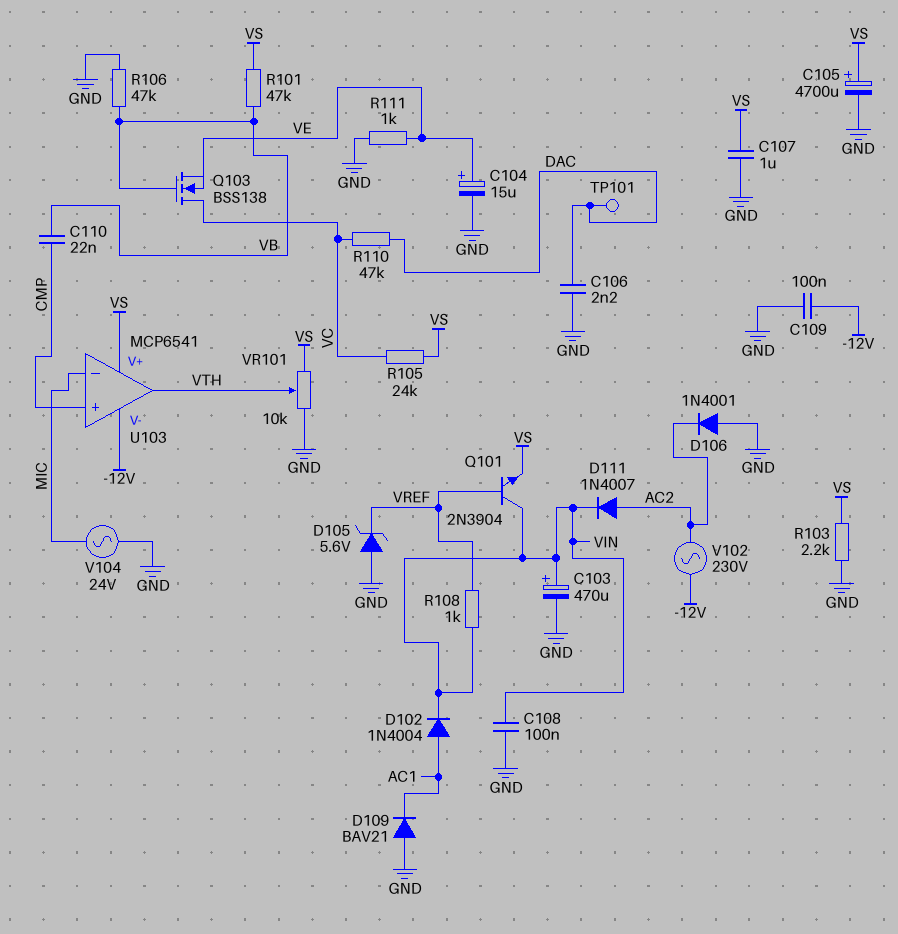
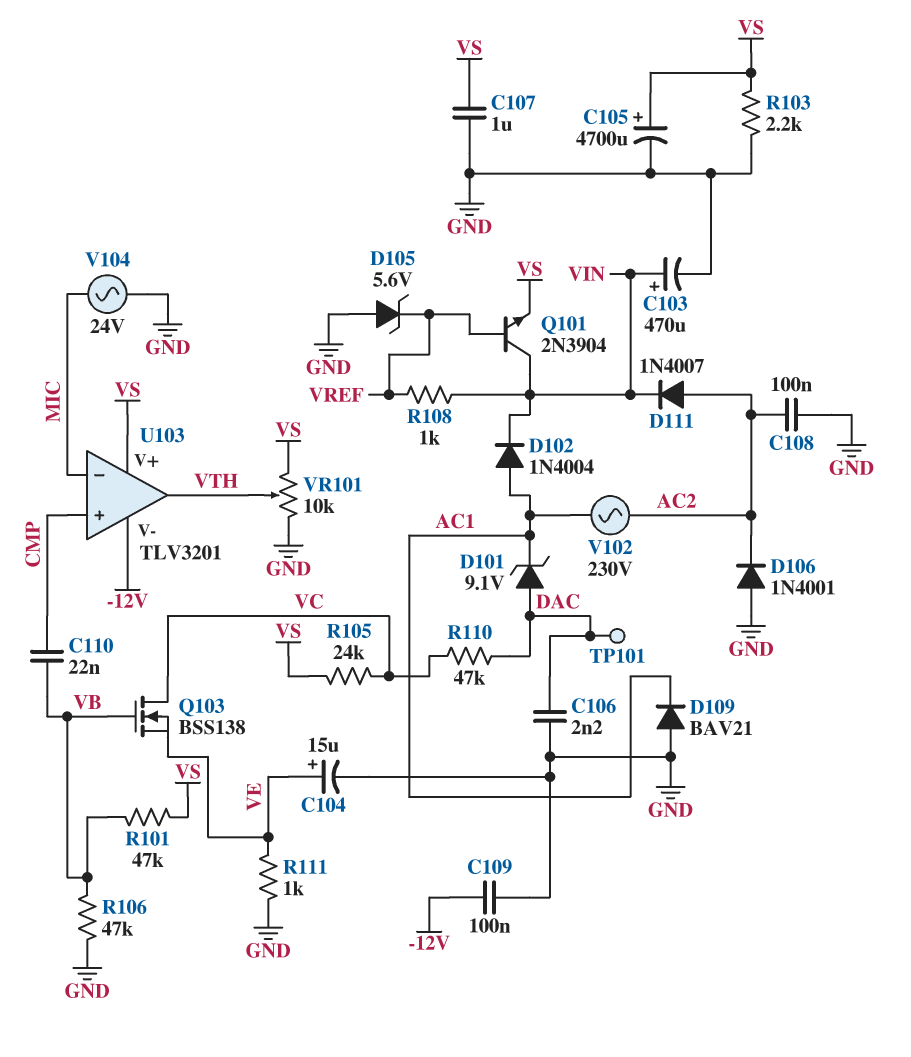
C108: 100nF (GND, VIN) -> 100nF (AC2, GND)
D101: none -> zener 9.1V (A DAC, K AC1)
U103: MCP6541 -> TLV3201
V102: AC 230V (-12V, AC2) -> AC 230V (AC1, AC2)

